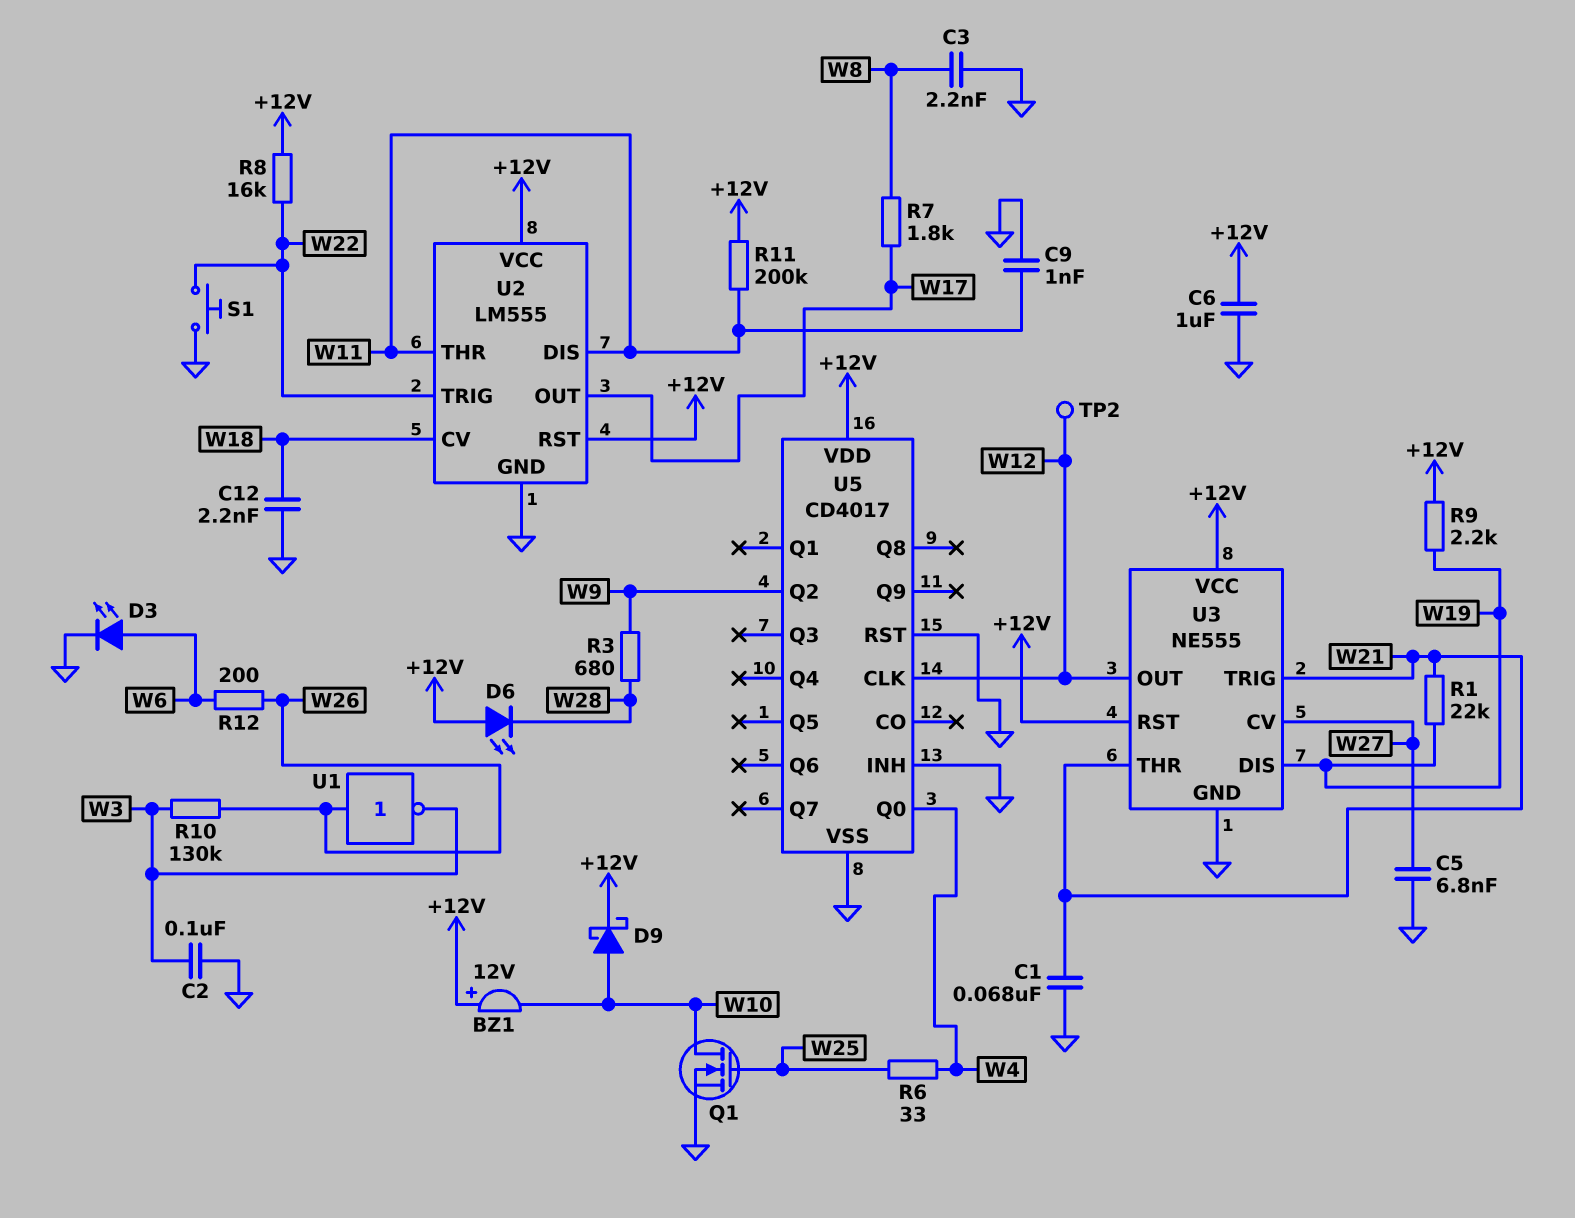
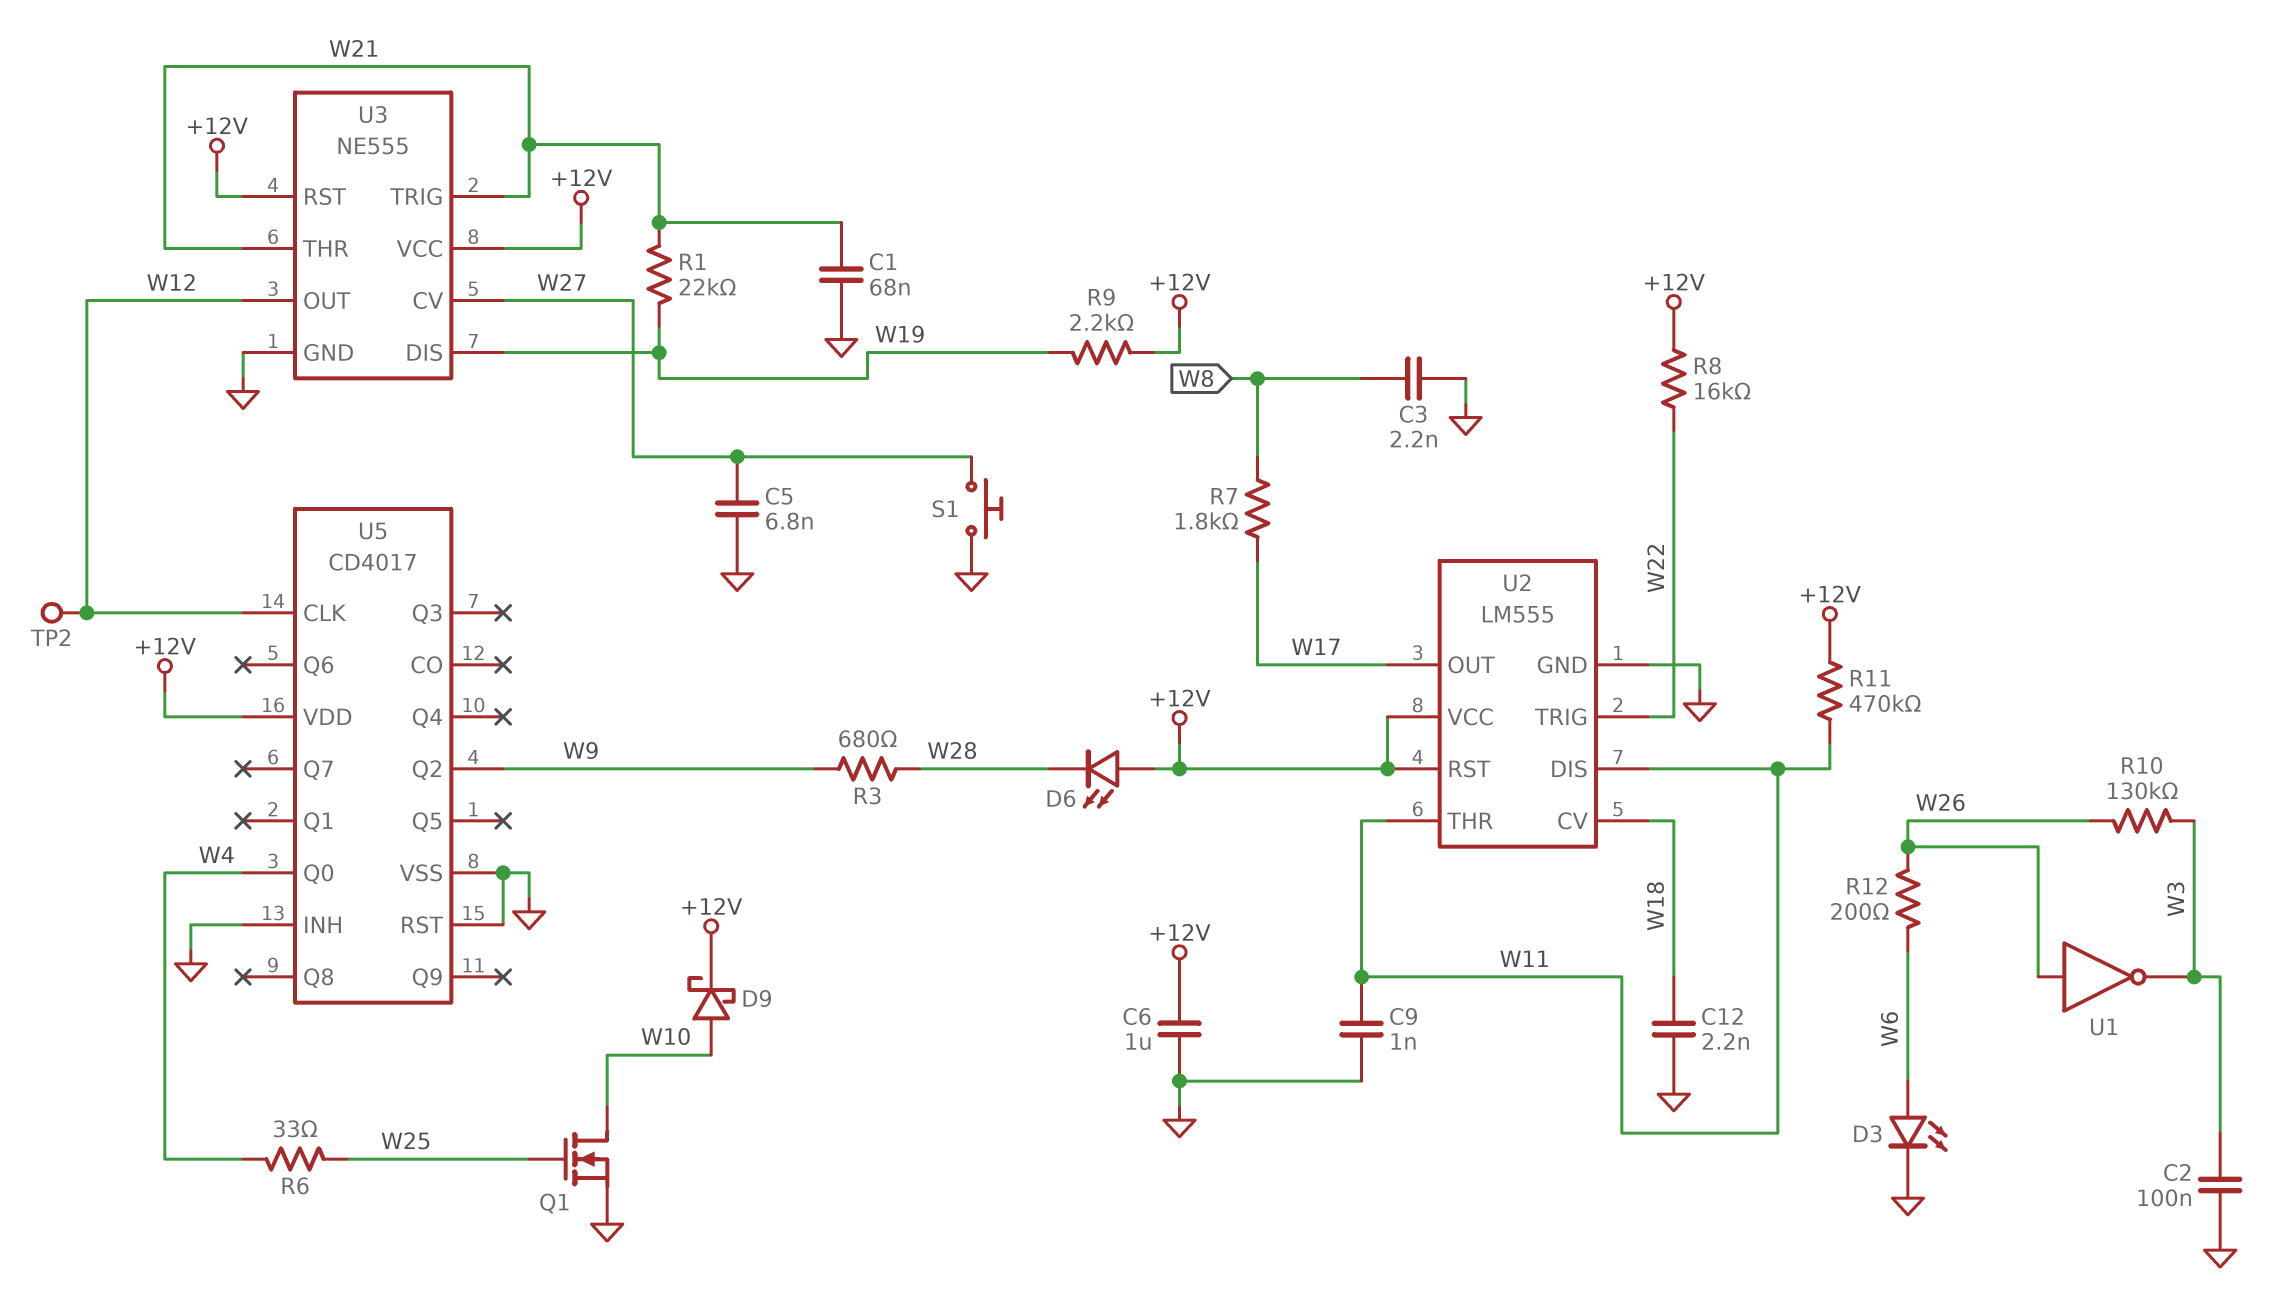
BZ1: buzzer 12V (plus +12V, minus W10) -> none
R11: 200k (+12V, W11) -> 470k (+12V, W11)
S1: button (GND, W22) -> button (GND, W27)

